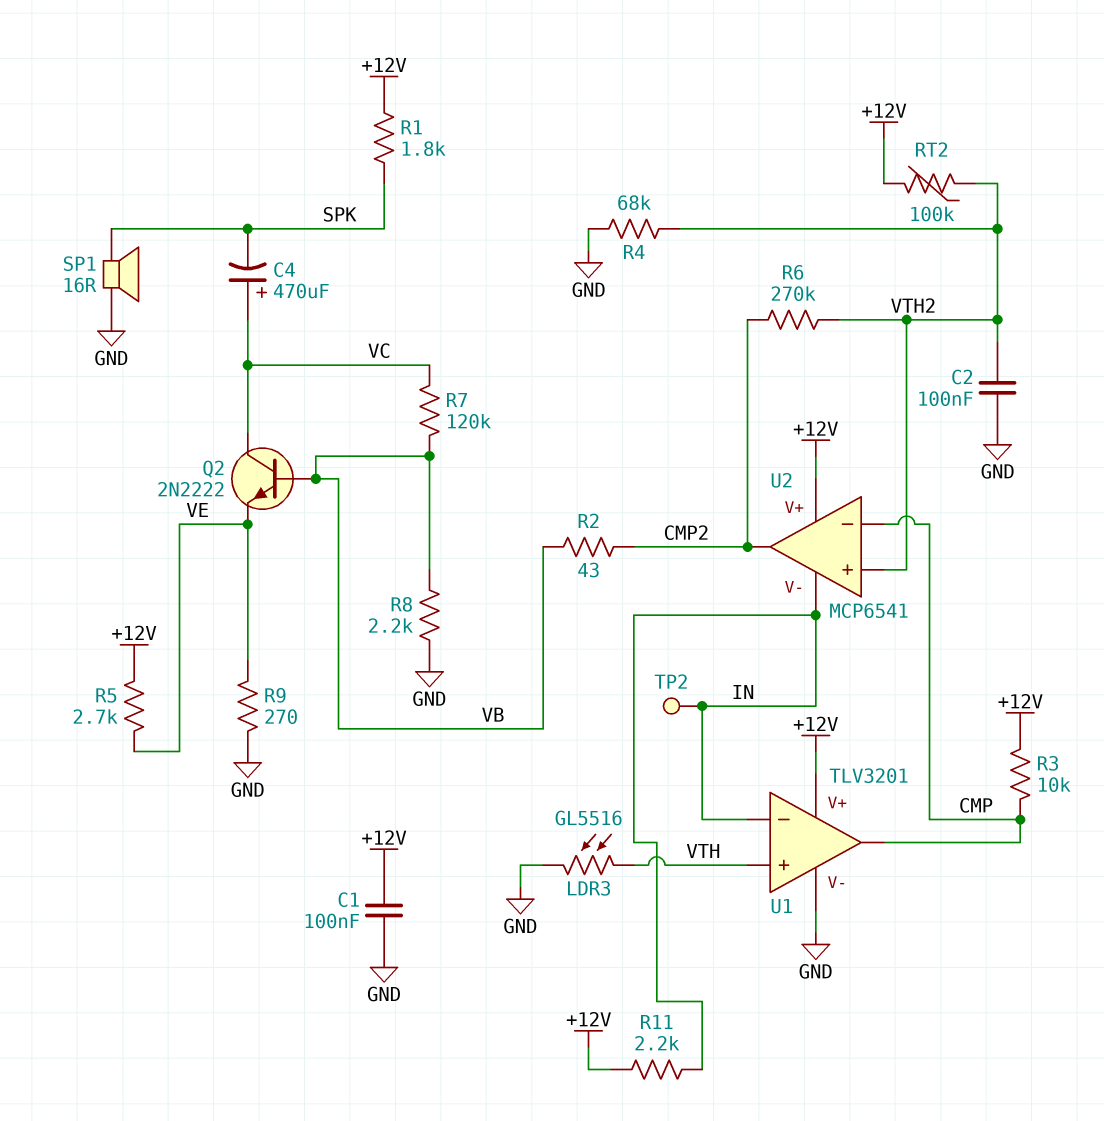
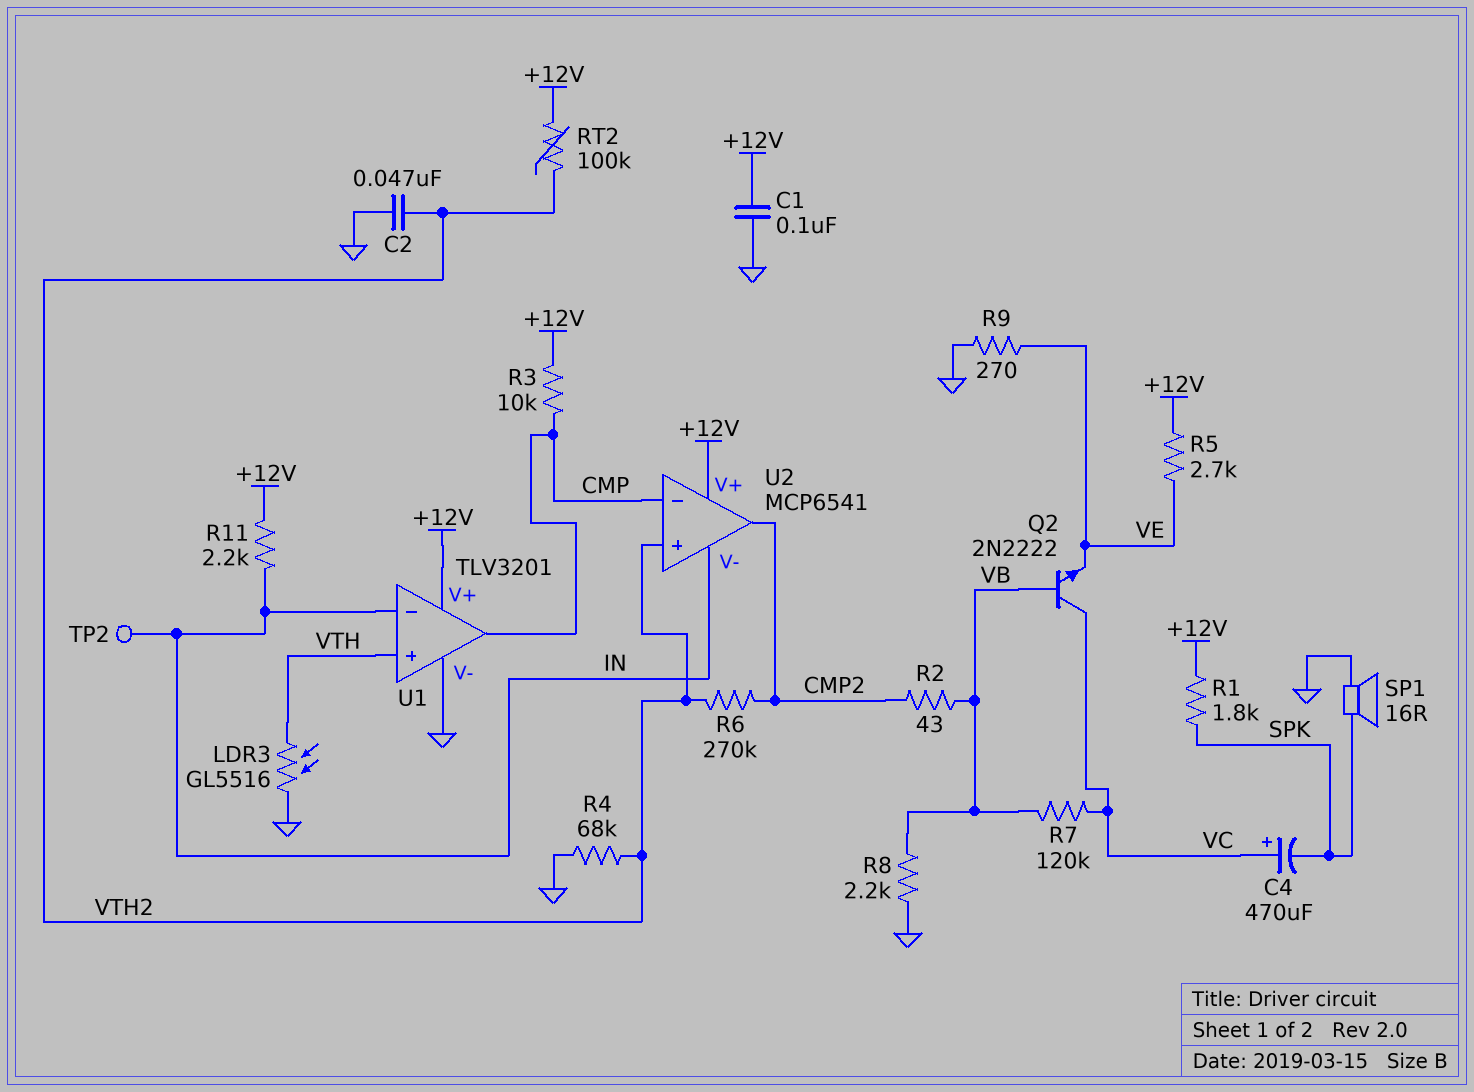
C2: 100nF (GND, VTH2) -> 47nF (GND, VTH2)

